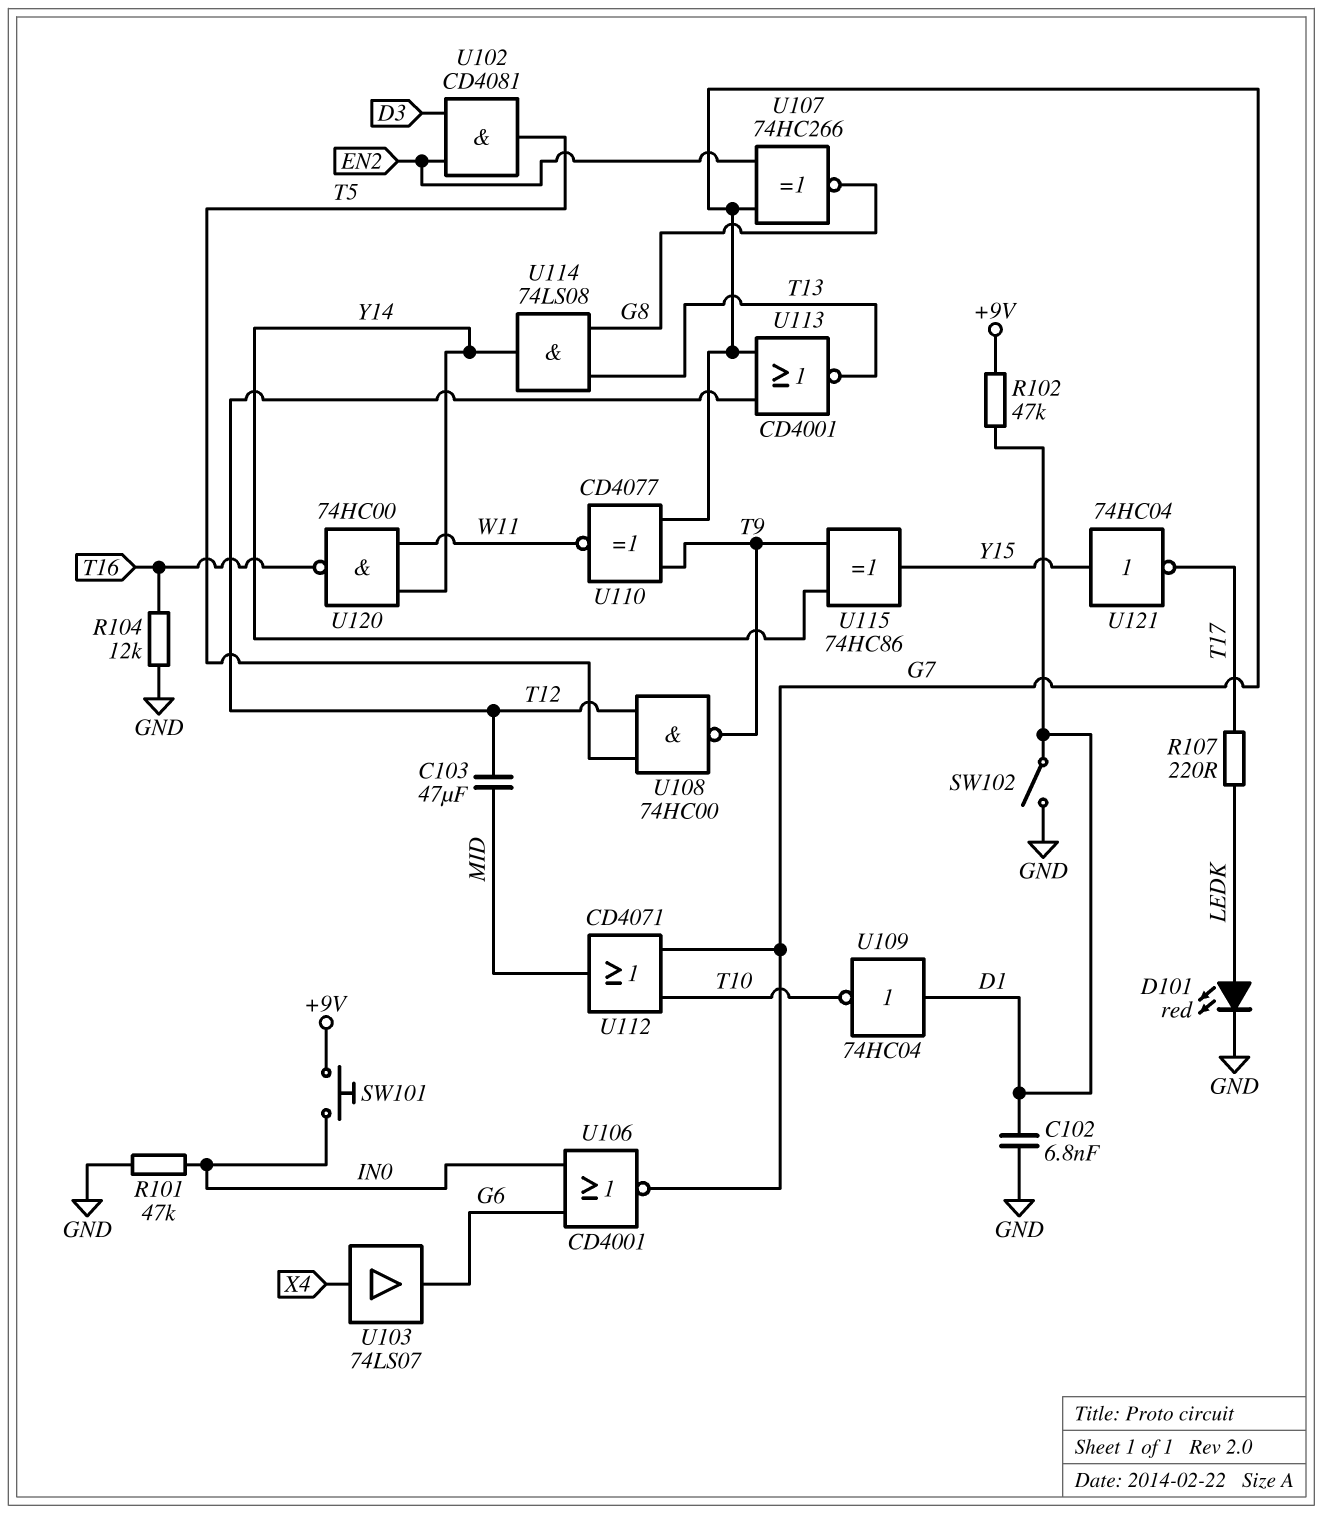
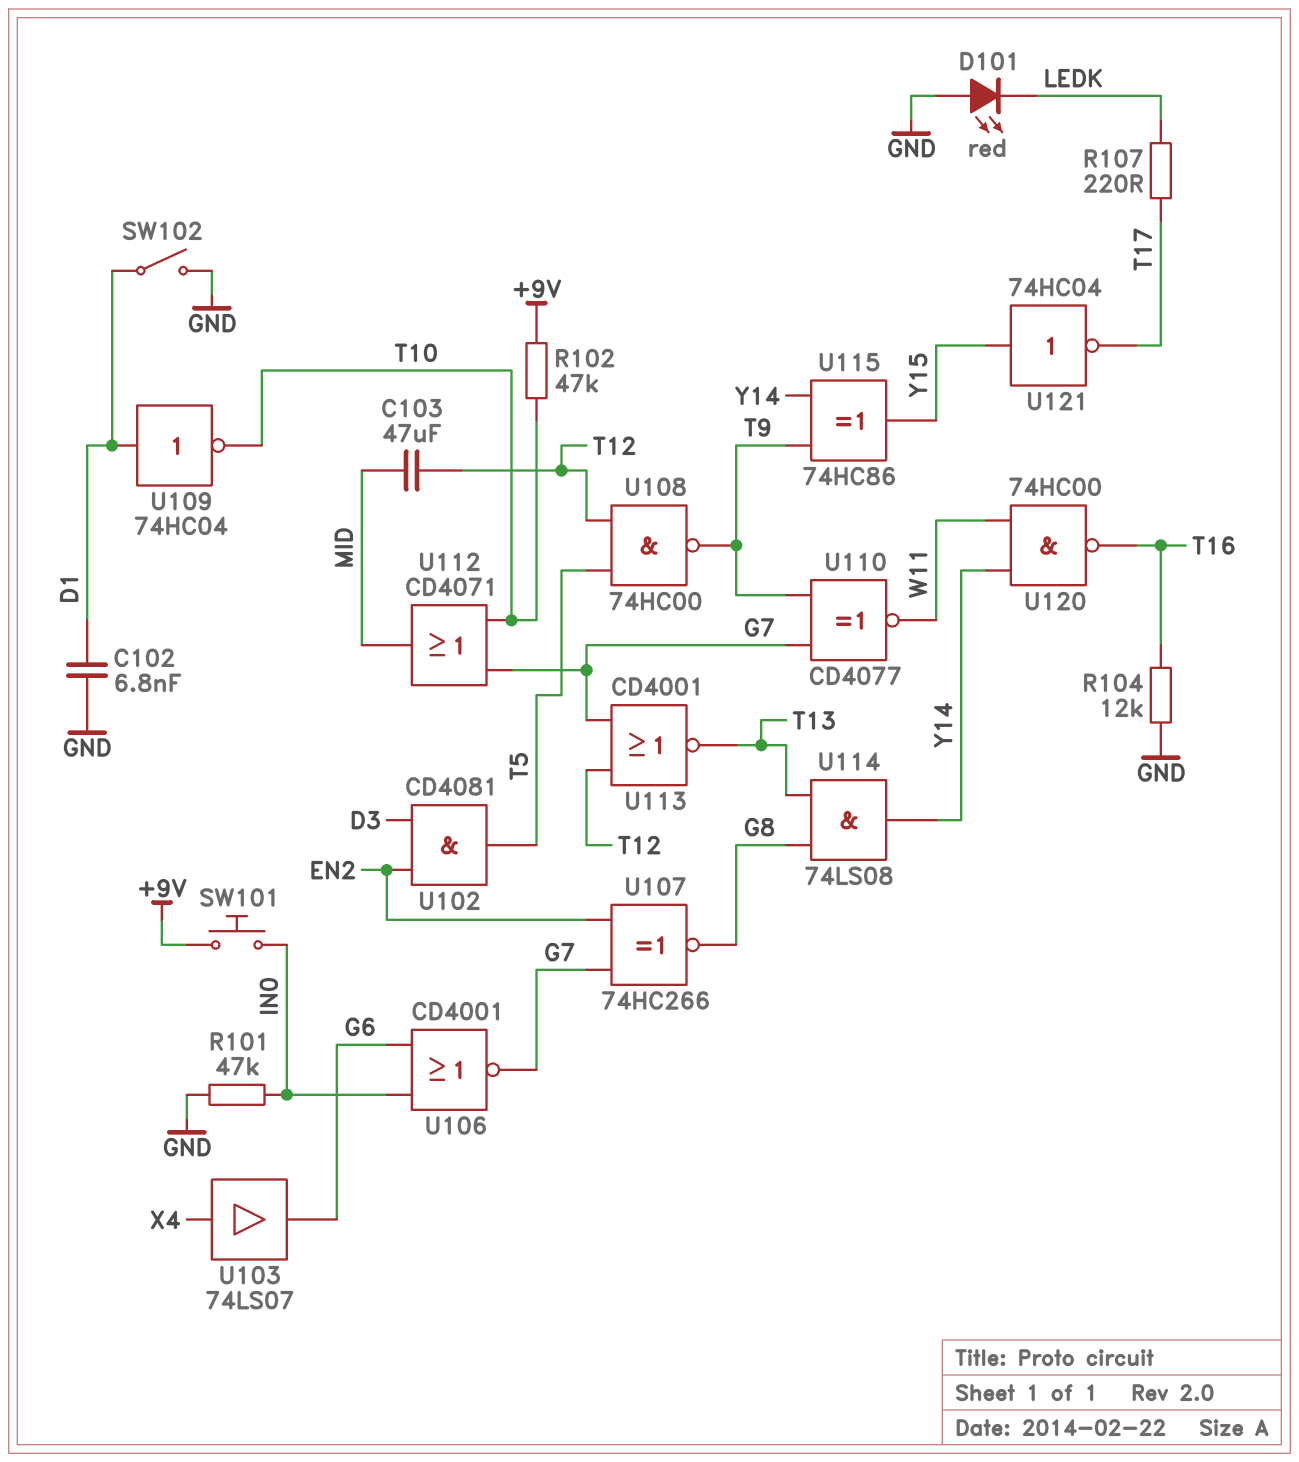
D101: LED red (A LEDK, K GND) -> LED red (A GND, K LEDK)
R102: 47k (+9V, D1) -> 47k (+9V, T10)

